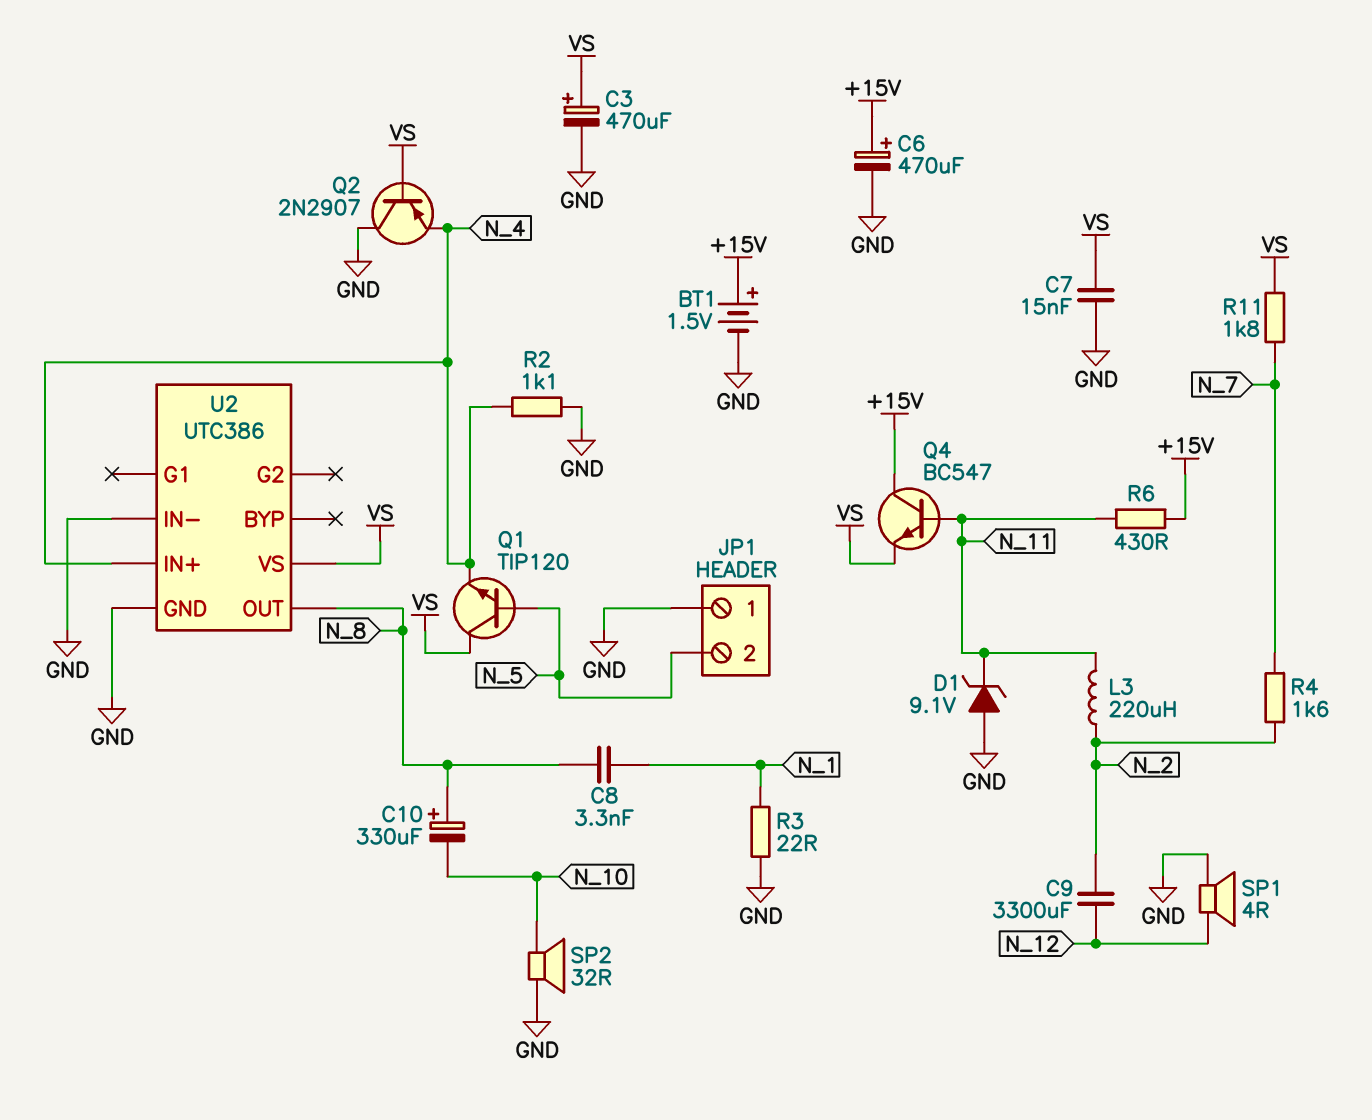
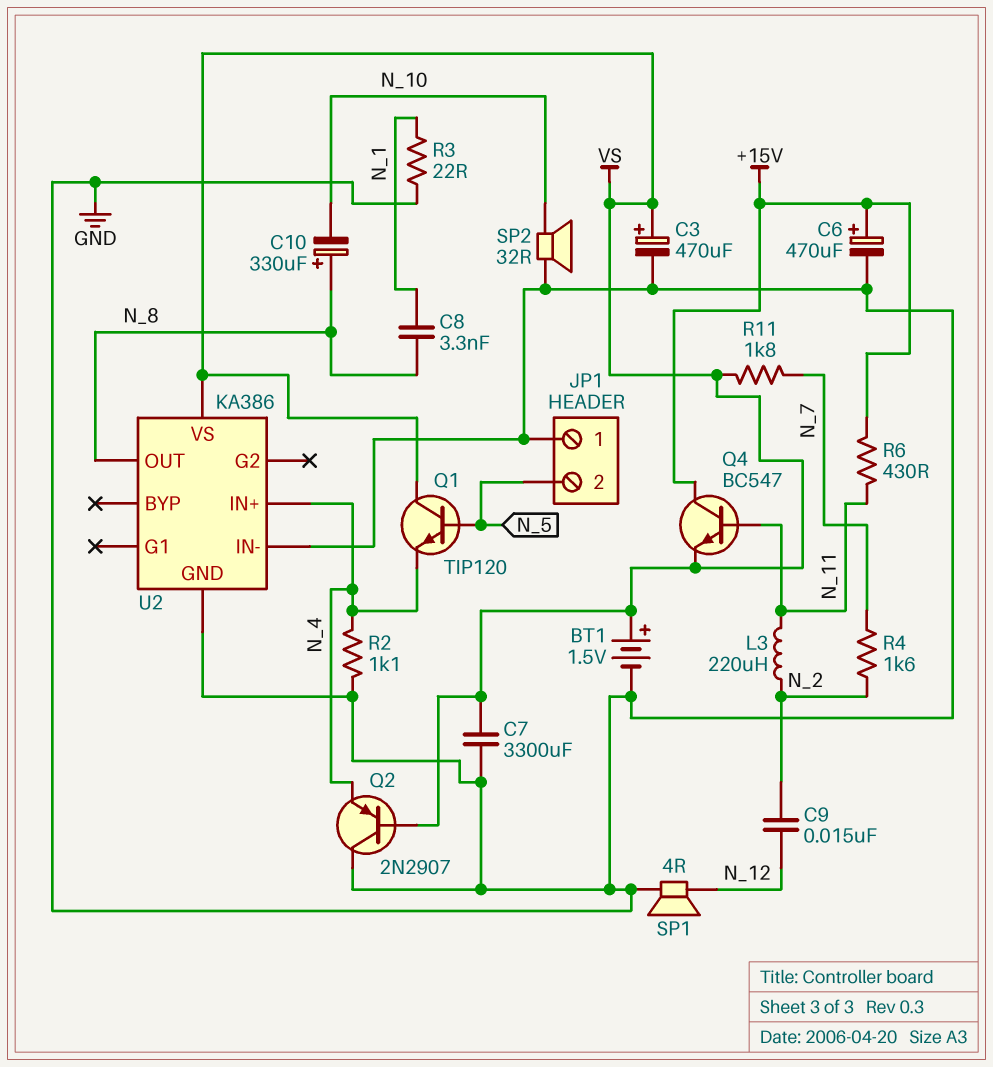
BT1: 1.5V (plus +15V, minus GND) -> 1.5V (plus VS, minus GND)
C7: 15nF (GND, VS) -> 3300uF (GND, VS)
C9: 3300uF (N_2, N_12) -> 15nF (N_2, N_12)
D1: zener 9.1V (A GND, K N_11) -> none
U2: UTC386 -> KA386

